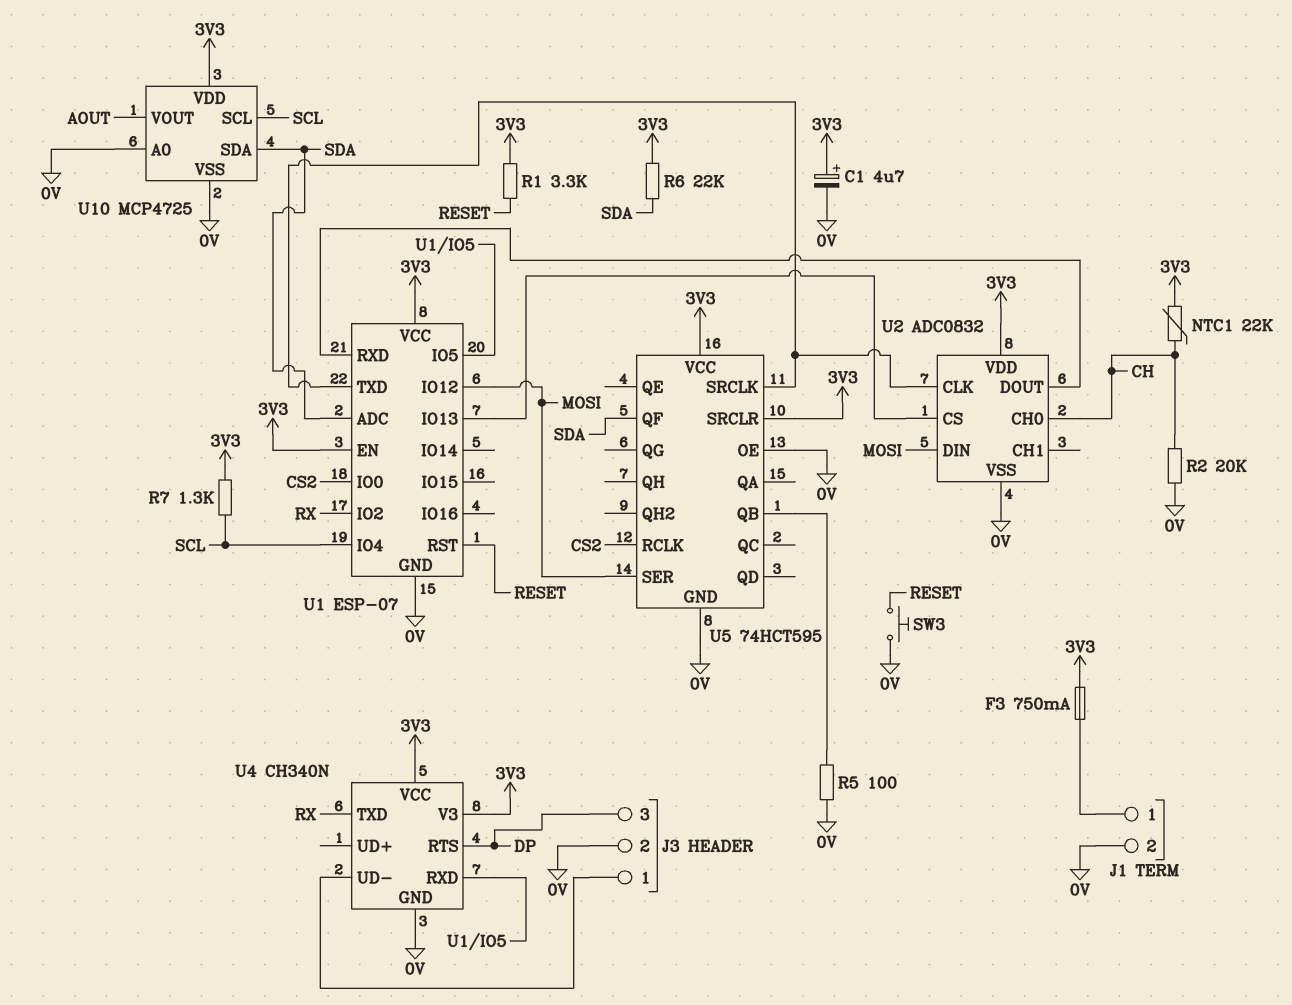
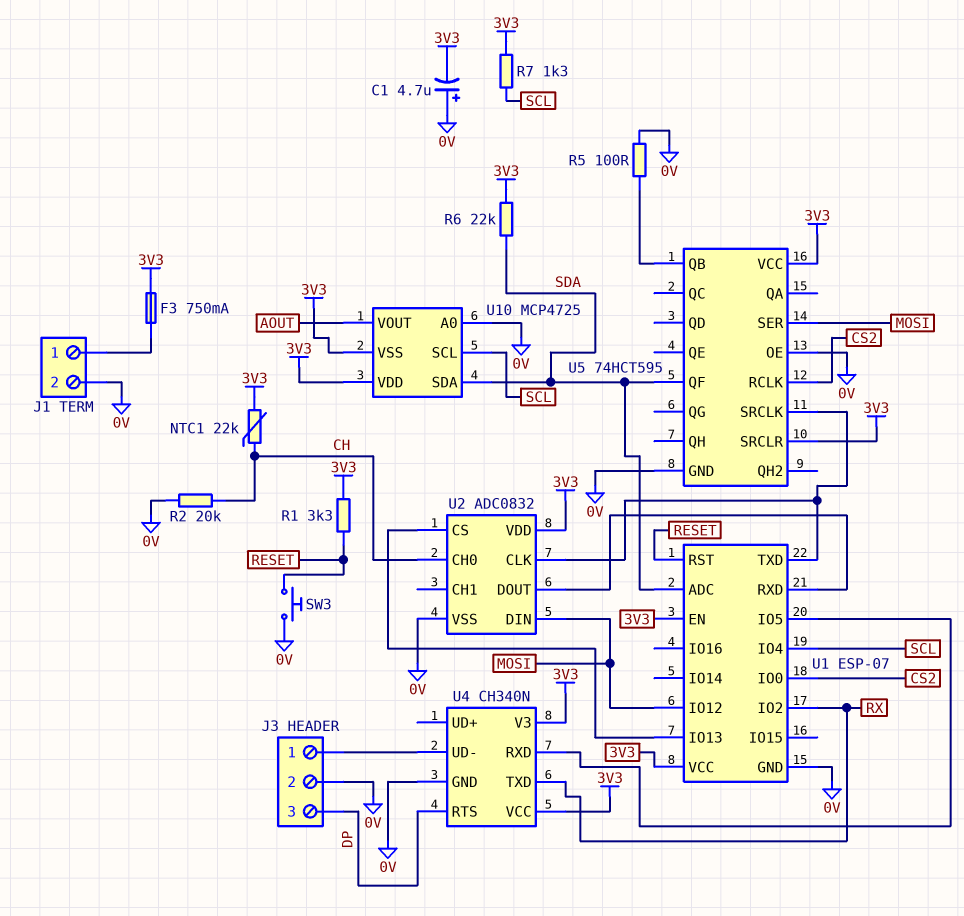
C1: 4.7uF (plus 3V3, minus 0V) -> 4.7uF (plus 0V, minus 3V3)
U10 pin VSS: 0V -> 3V3

